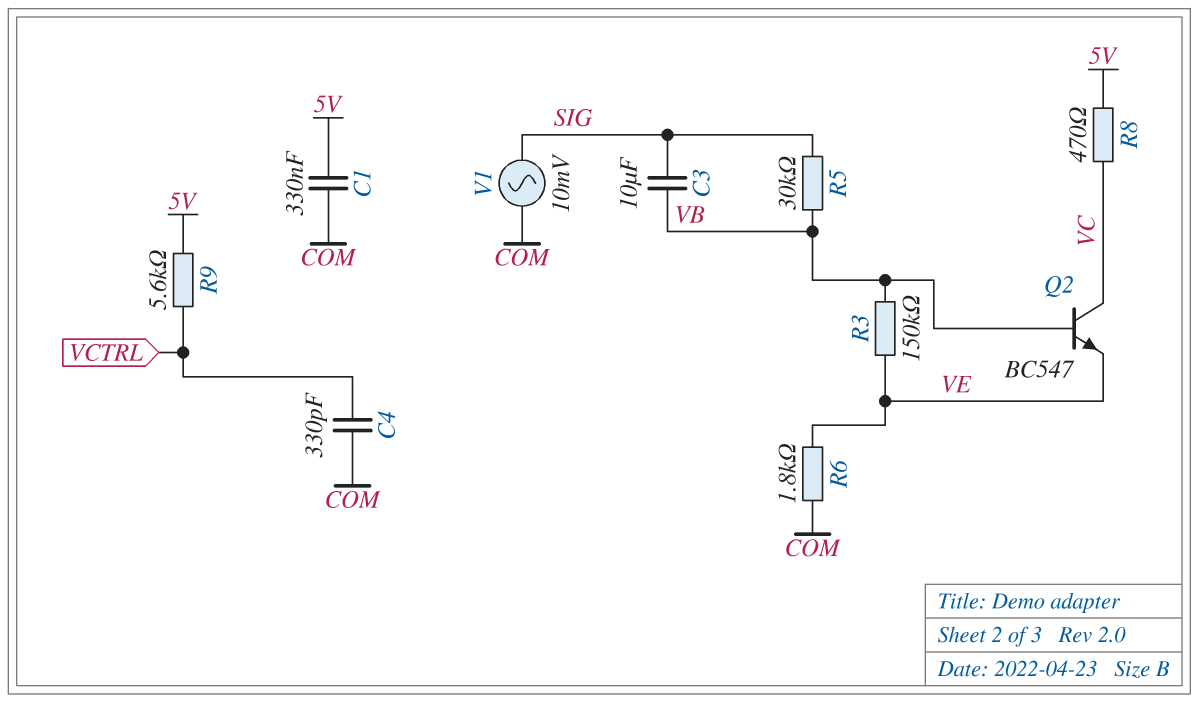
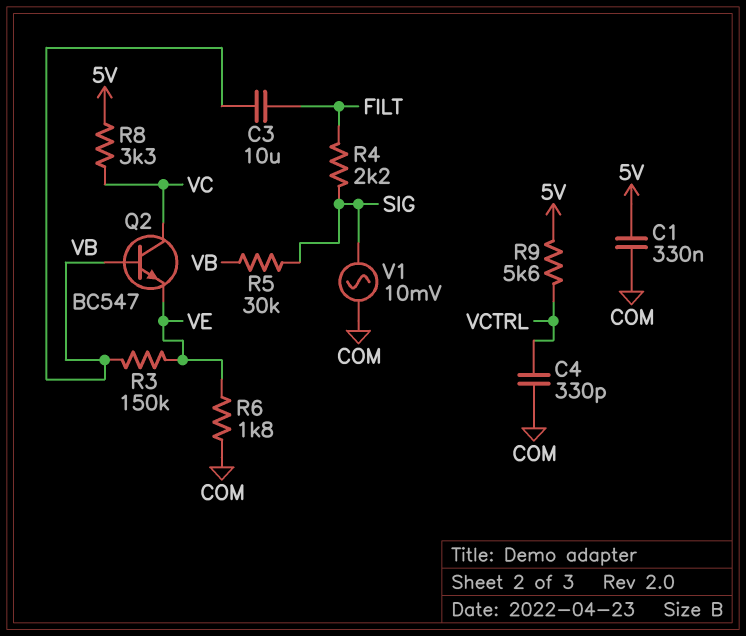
C3: 10uF (SIG, VB) -> 10uF (FILT, VB)
R4: none -> 2.2k (FILT, SIG)
R8: 470 (5V, VC) -> 3.3k (5V, VC)

